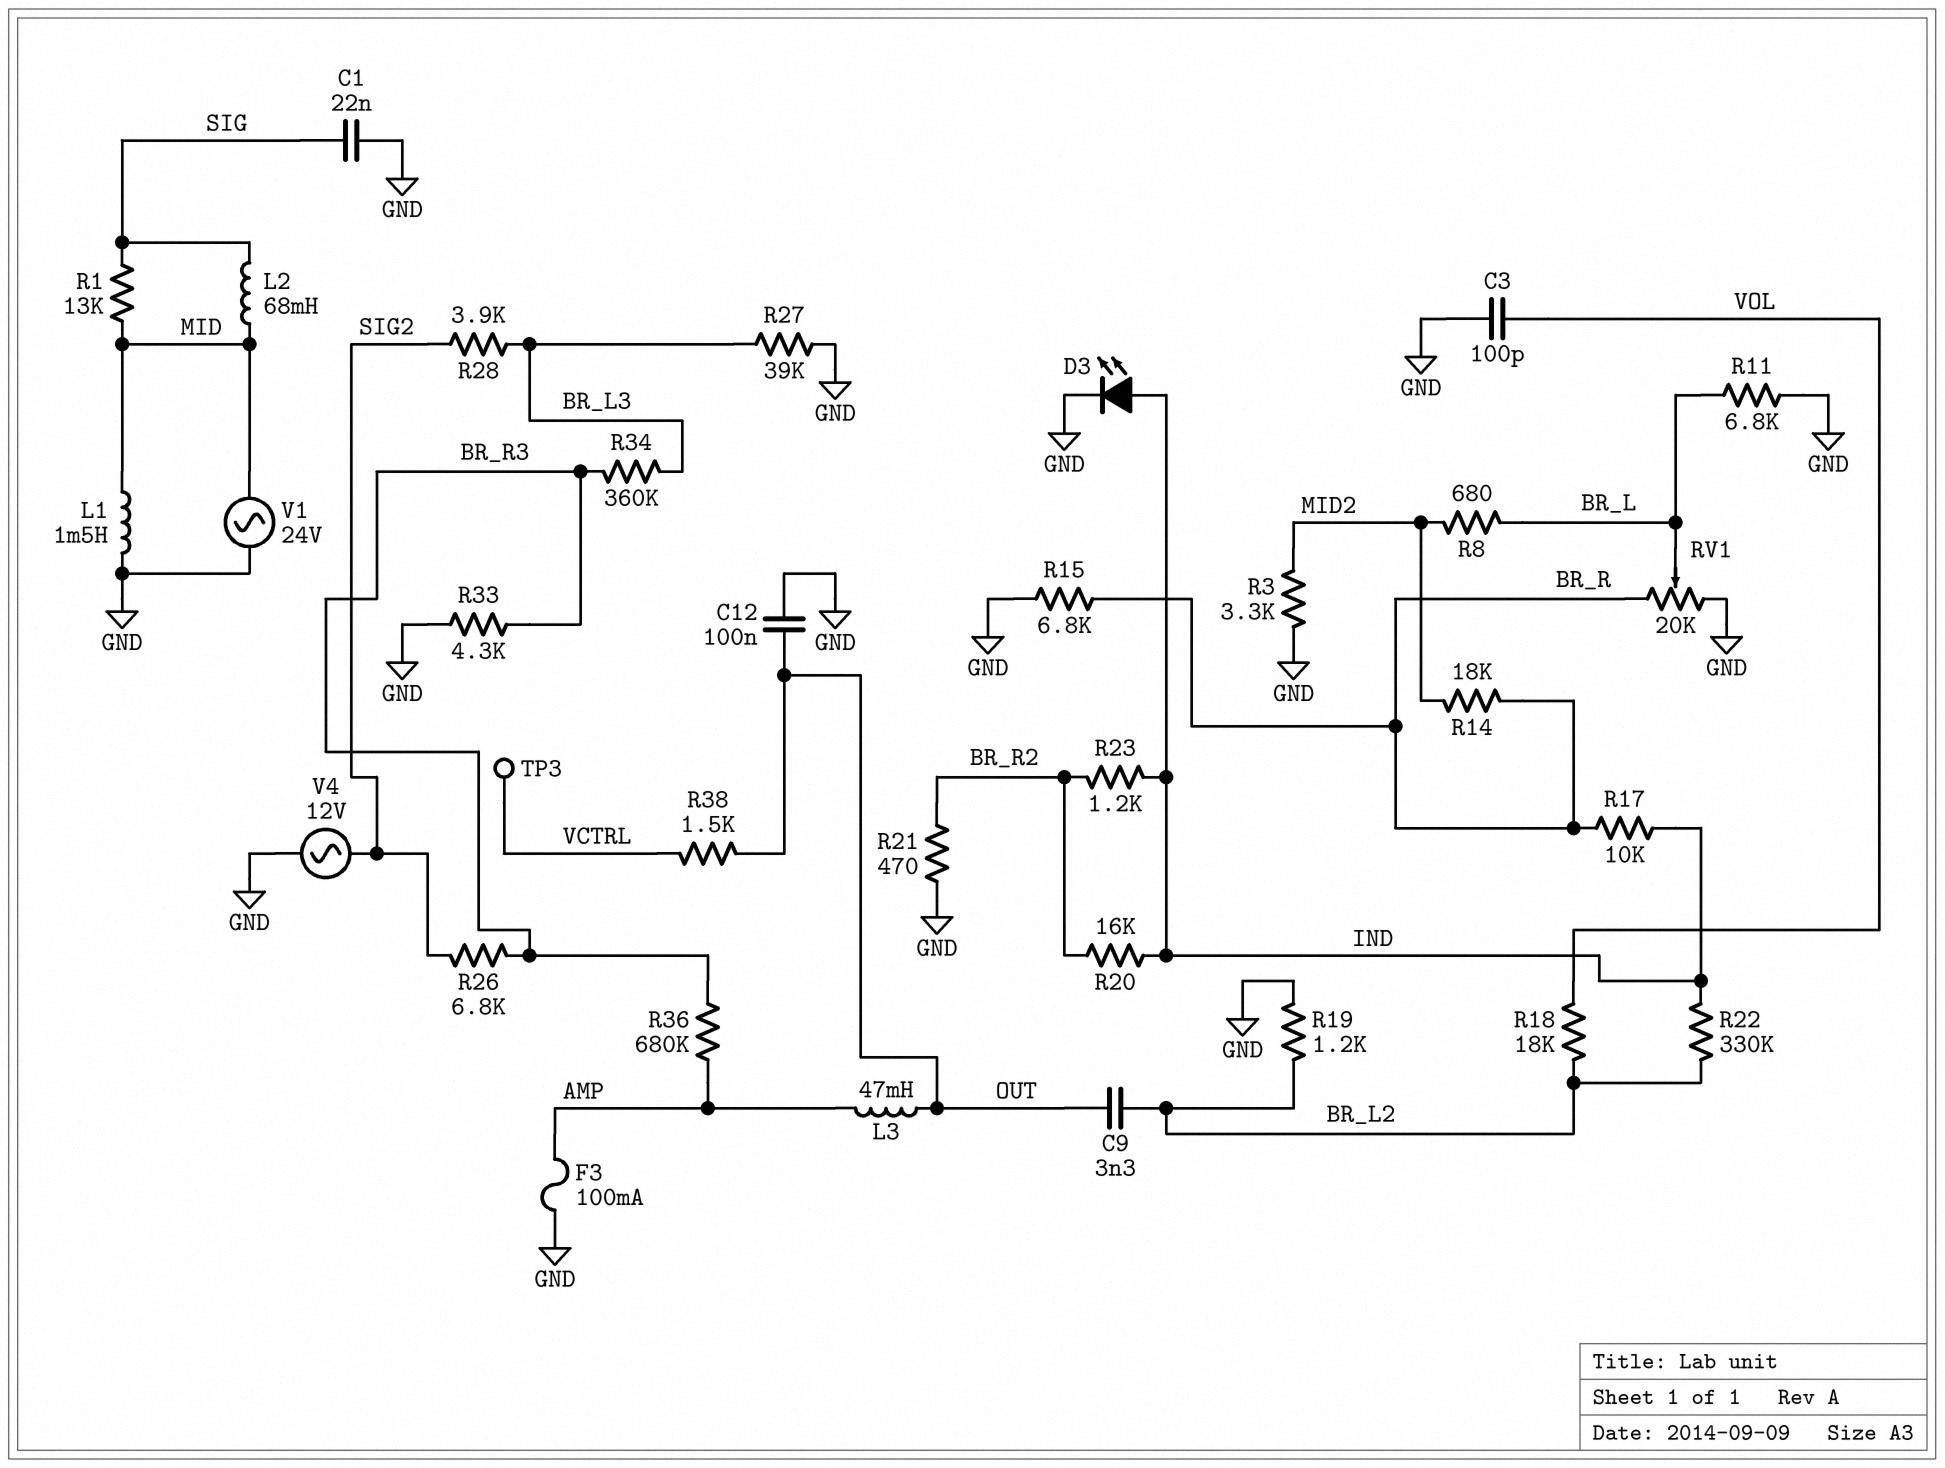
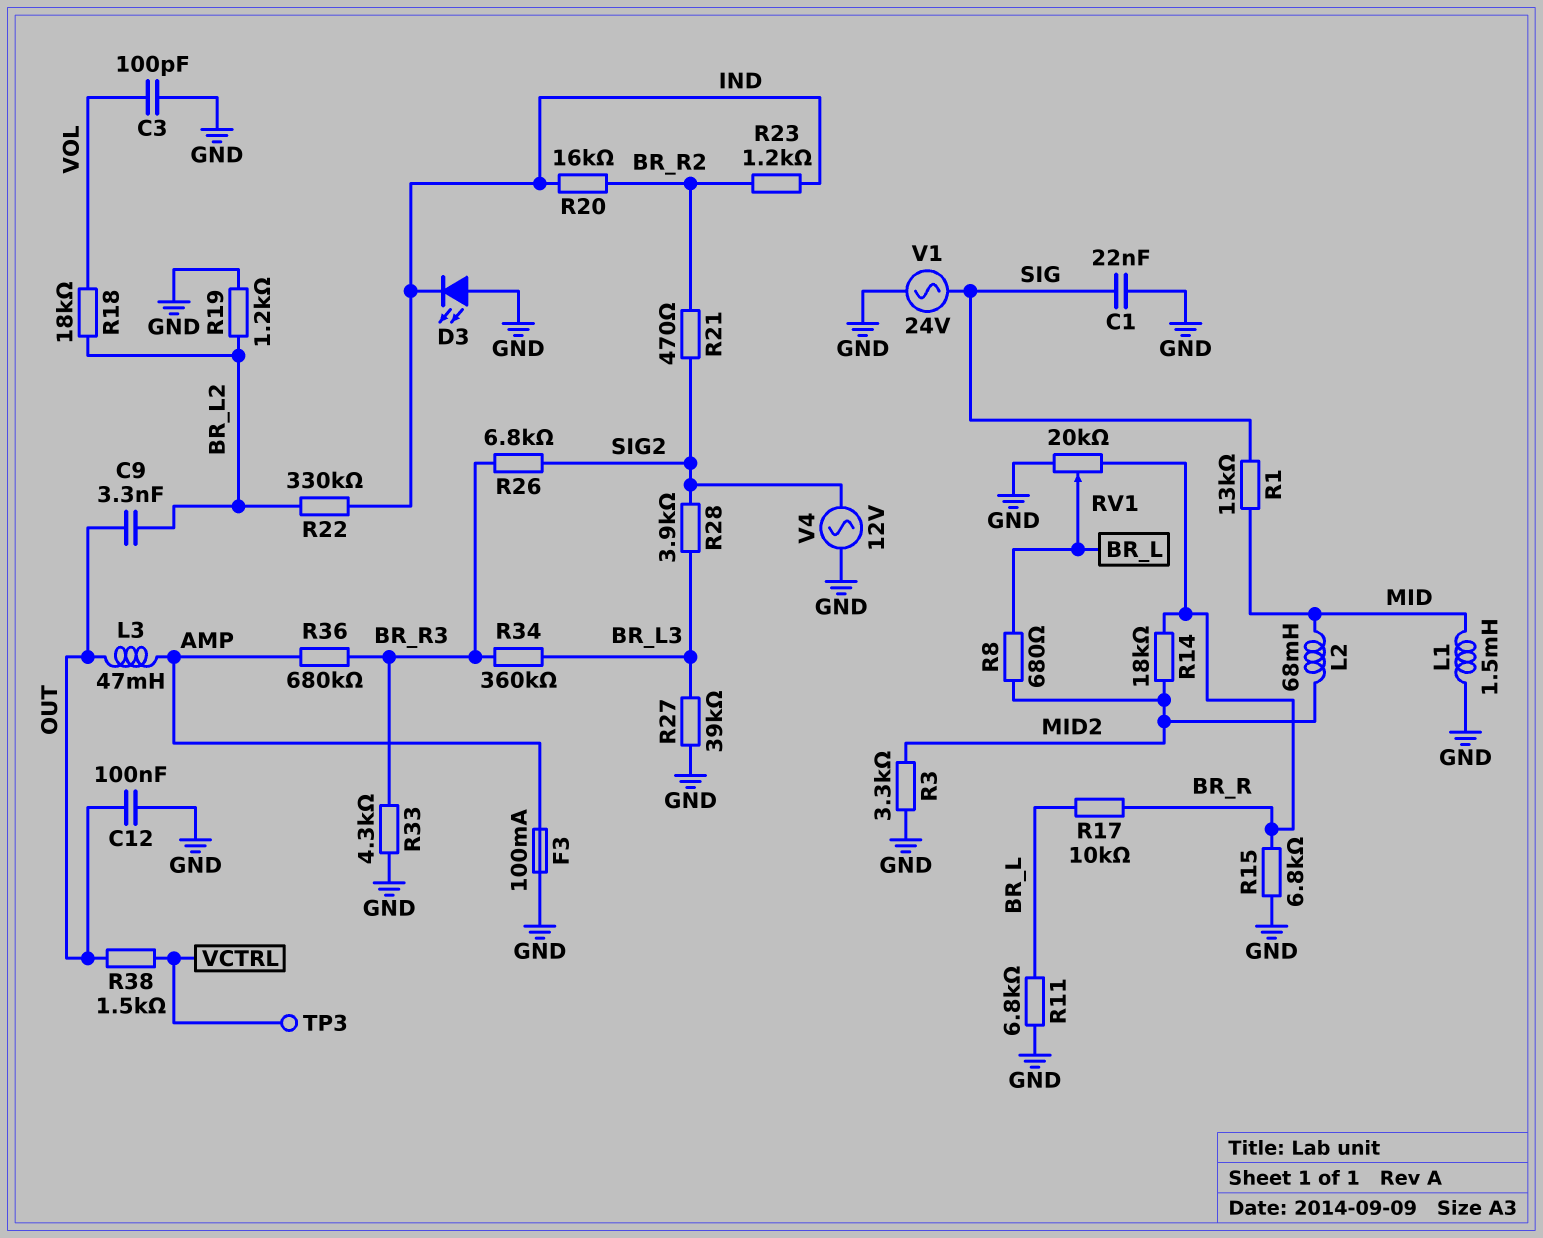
D3: LED (A IND, K GND) -> LED (A GND, K IND)
L2: 68mH (MID, SIG) -> 68mH (MID, MID2)
R17: 10k (BR_R, IND) -> 10k (BR_L, BR_R)
R21: 470 (BR_R2, GND) -> 470 (BR_R2, SIG2)
V1: AC 24V (GND, MID) -> AC 24V (GND, SIG)

